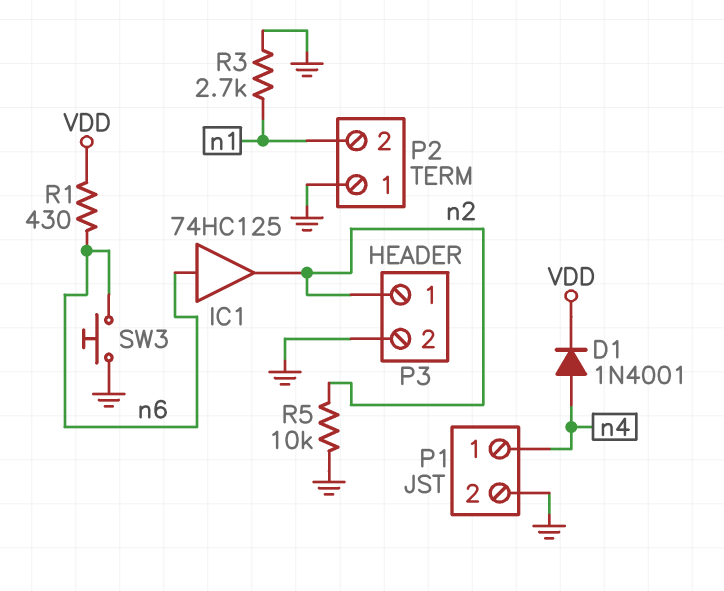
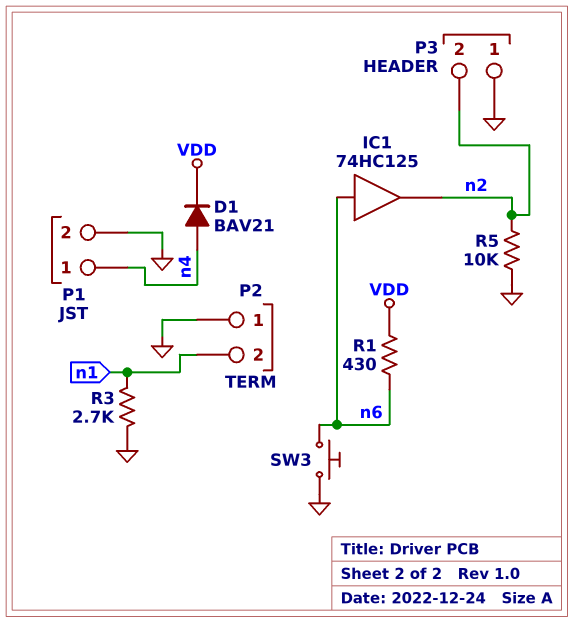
D1: diode 1N4001 (A n4, K VDD) -> diode BAV21 (A n4, K VDD)
P3 pin 1: n2 -> GND
P3 pin 2: GND -> n2

